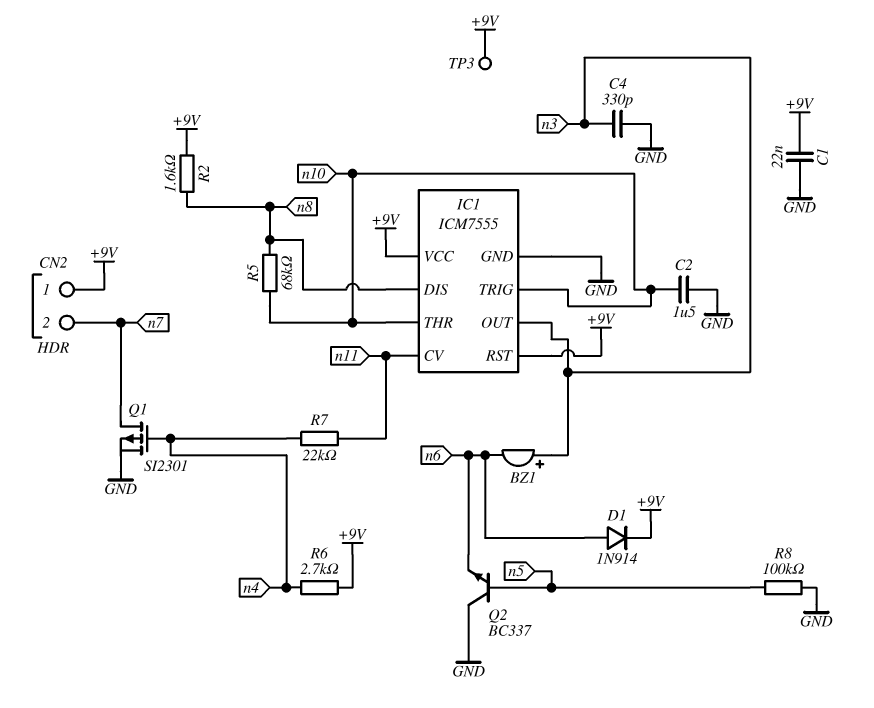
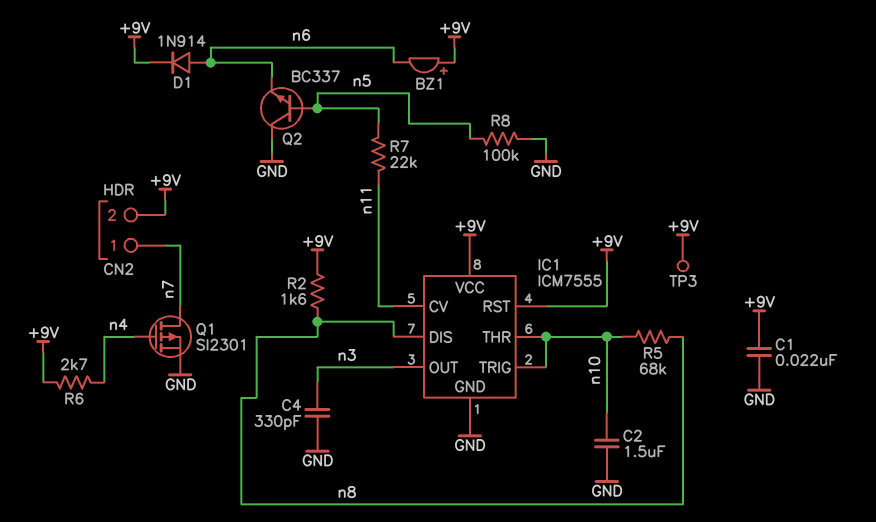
BZ1: buzzer (plus n3, minus n6) -> buzzer (plus +9V, minus n6)
CN2 pin 1: +9V -> n7
CN2 pin 2: n7 -> +9V
R7: 22k (n4, n11) -> 22k (n5, n11)

